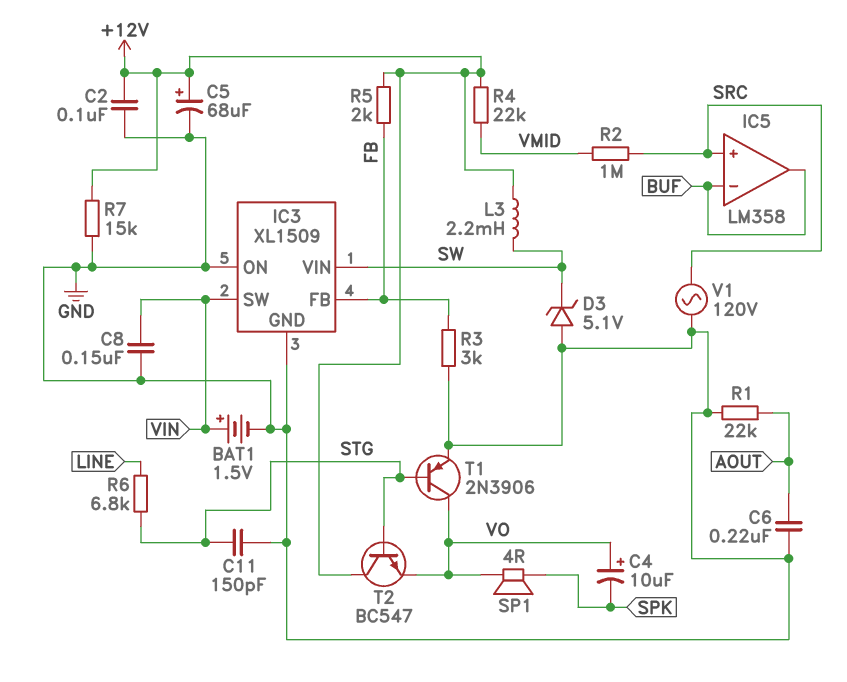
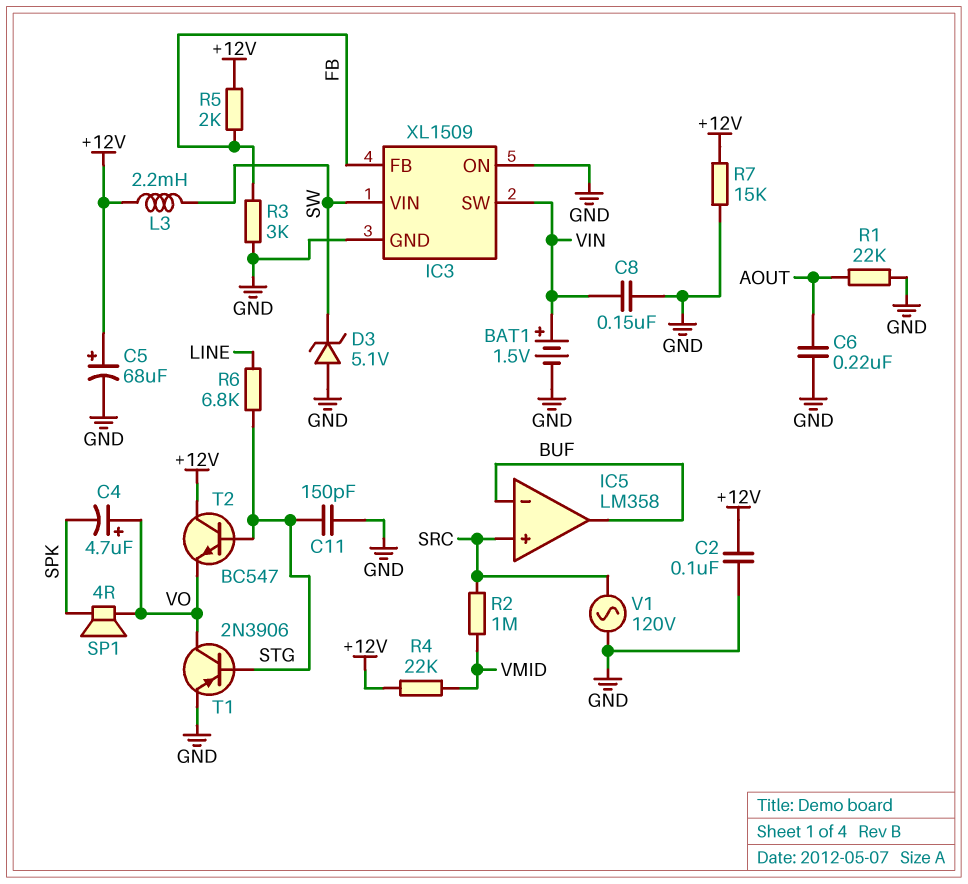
C4: 10uF (plus VO, minus SPK) -> 4.7uF (plus VO, minus SPK)

